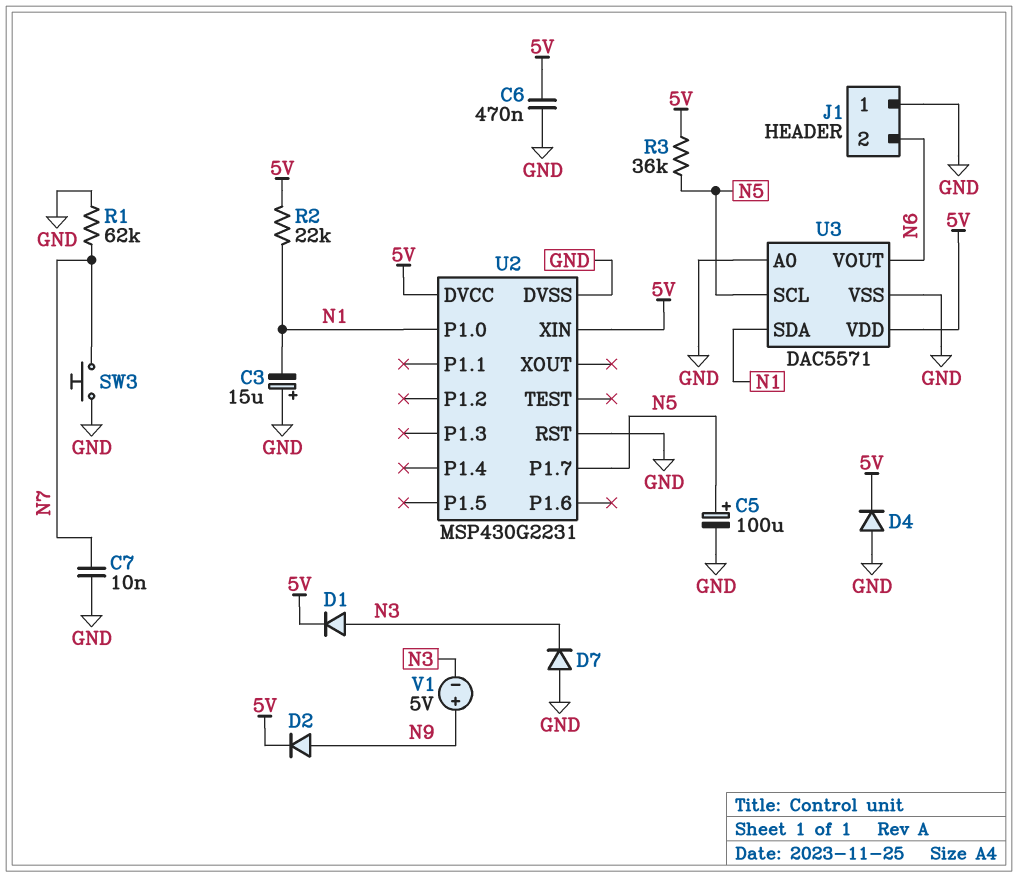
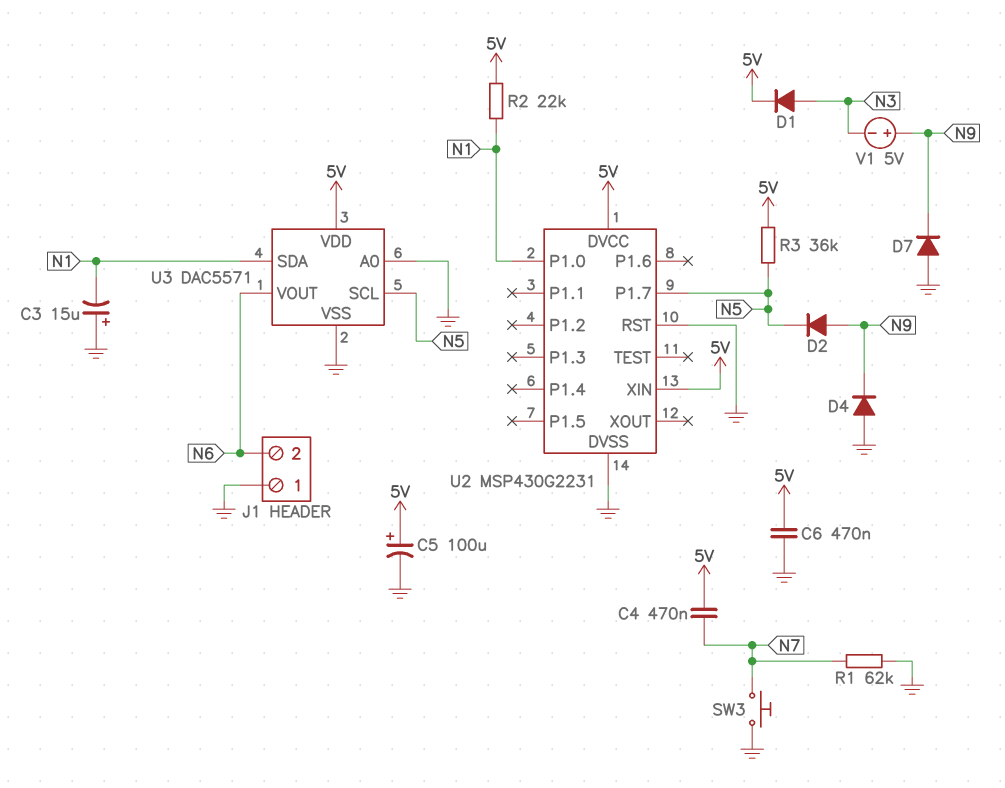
C4: none -> 470nF (5V, N7)
C5: 100uF (plus N5, minus GND) -> 100uF (plus 5V, minus GND)
C7: 10nF (GND, N7) -> none
D2: diode (A N9, K 5V) -> diode (A N9, K N5)
D4: diode (A GND, K 5V) -> diode (A GND, K N9)
D7: diode (A GND, K N3) -> diode (A GND, K N9)

